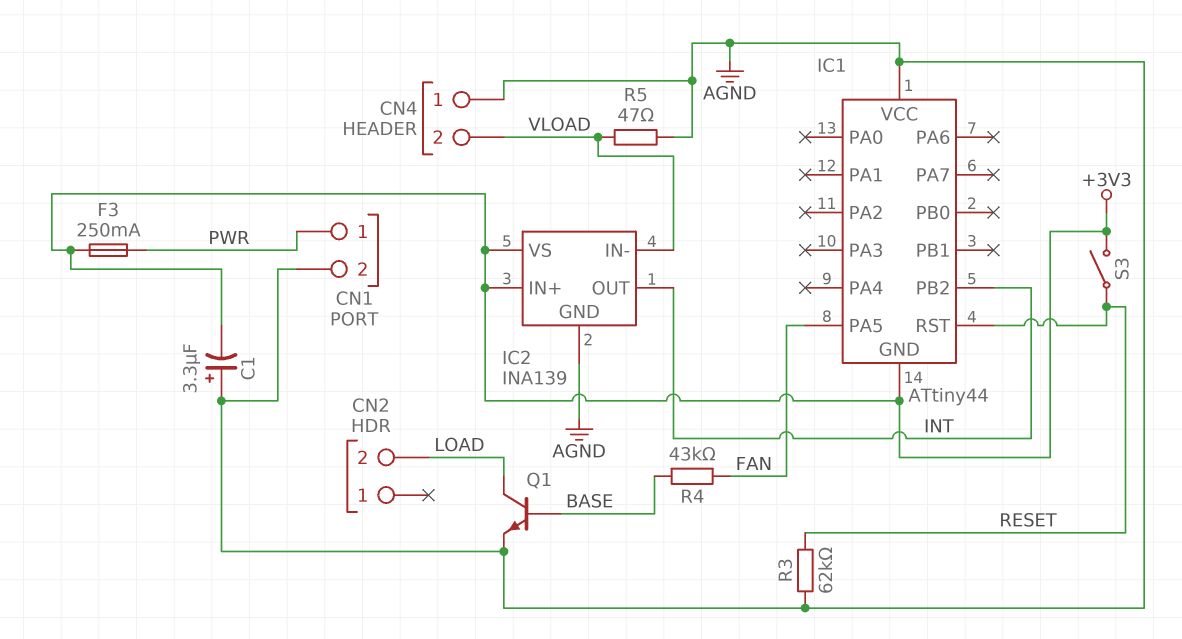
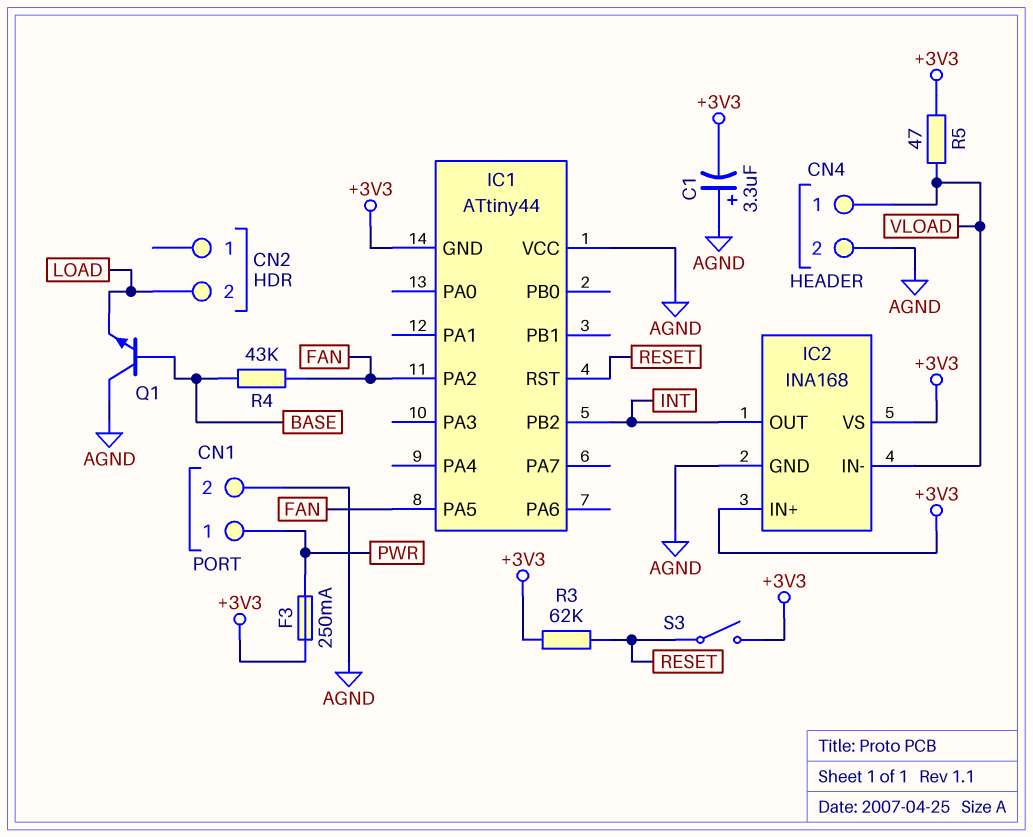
CN4 pin 1: AGND -> VLOAD
CN4 pin 2: VLOAD -> AGND
IC1 pin PA2: none -> FAN
IC2: INA139 -> INA168
Q1: NPN (B BASE, C LOAD, E AGND) -> NPN (B BASE, C AGND, E LOAD)
R3: 62k (AGND, RESET) -> 62k (+3V3, RESET)
R5: 47 (AGND, VLOAD) -> 47 (+3V3, VLOAD)

